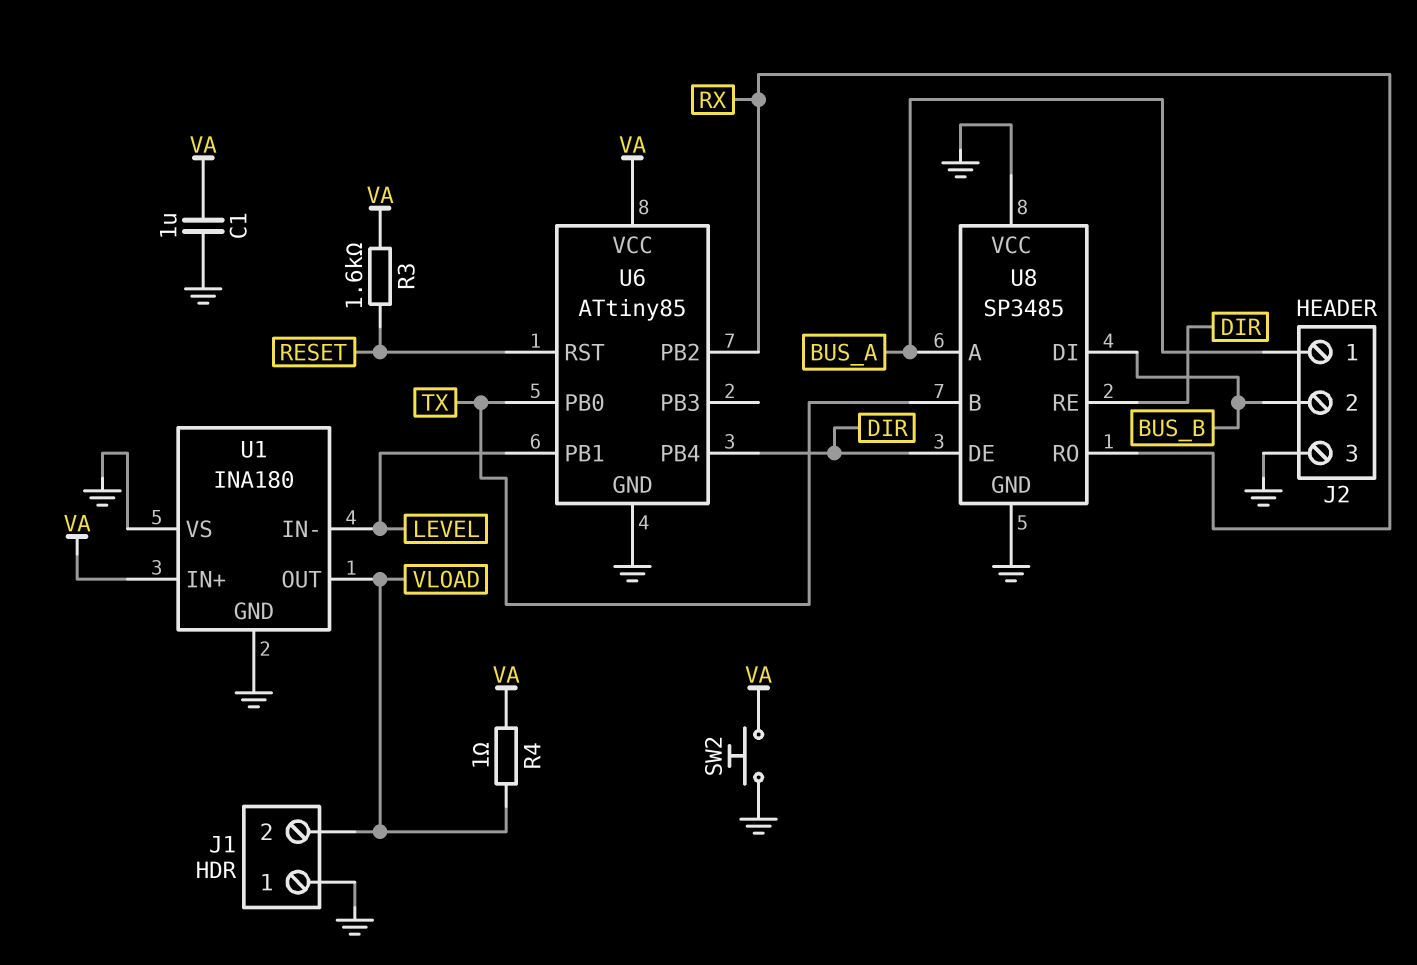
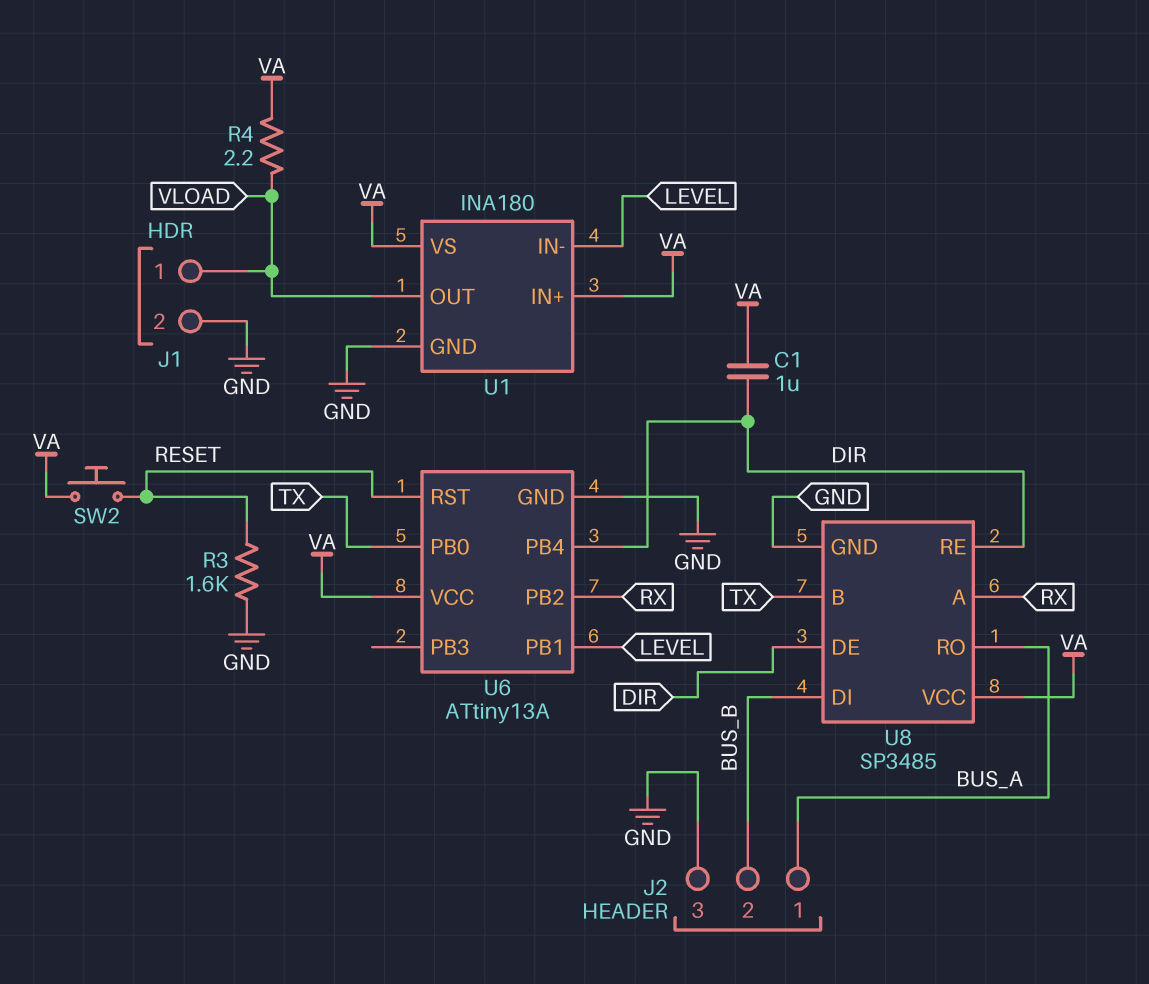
C1: 1uF (GND, VA) -> 1uF (DIR, VA)
J1 pin 1: GND -> VLOAD
J1 pin 2: VLOAD -> GND
R3: 1.6k (RESET, VA) -> 1.6k (GND, RESET)
R4: 1 (VA, VLOAD) -> 2.2 (VA, VLOAD)
SW2: button (GND, VA) -> button (RESET, VA)
U1 pin VS: GND -> VA
U6: ATtiny85 -> ATtiny13A
U8 pin A: BUS_A -> RX
U8 pin RO: RX -> BUS_A
U8 pin VCC: GND -> VA

